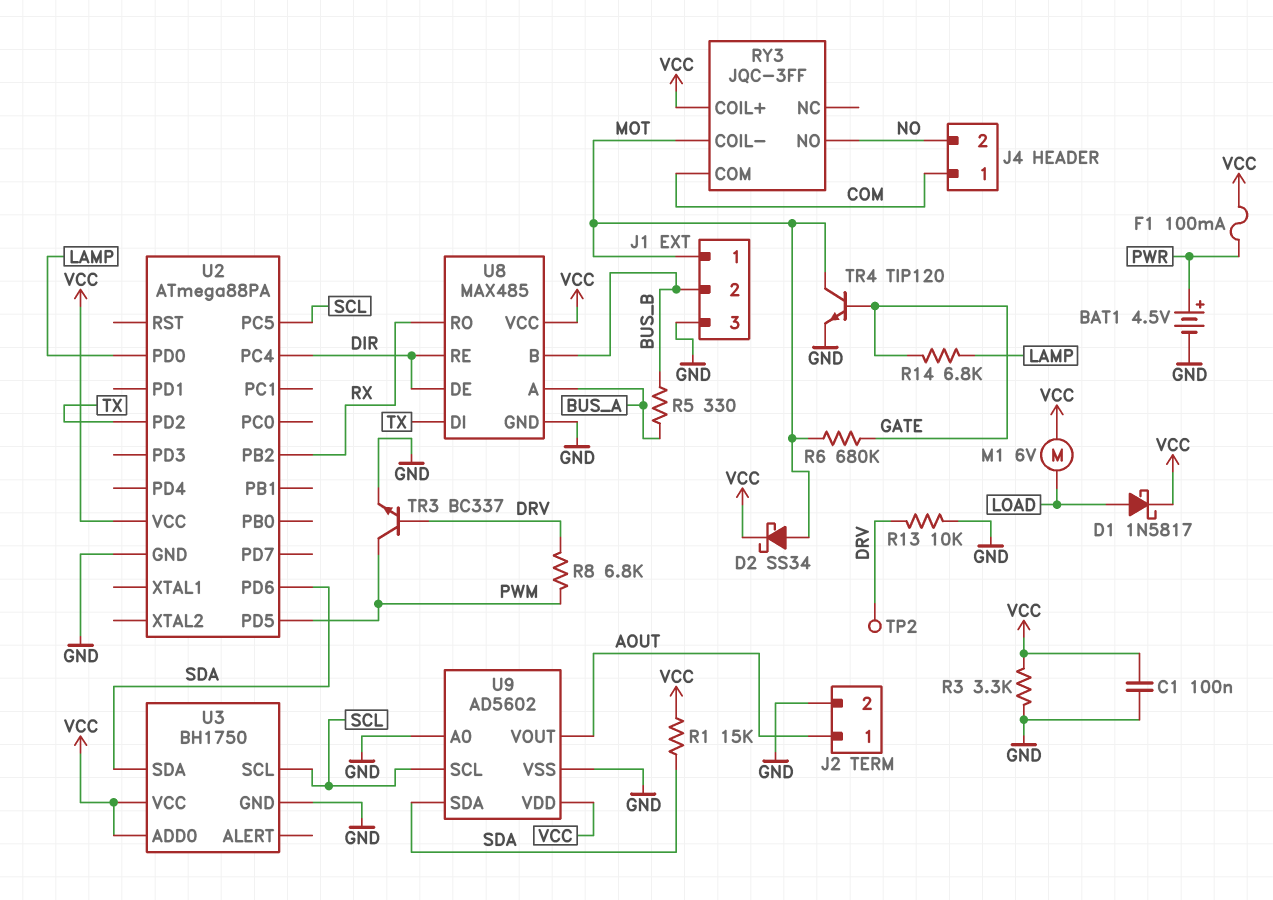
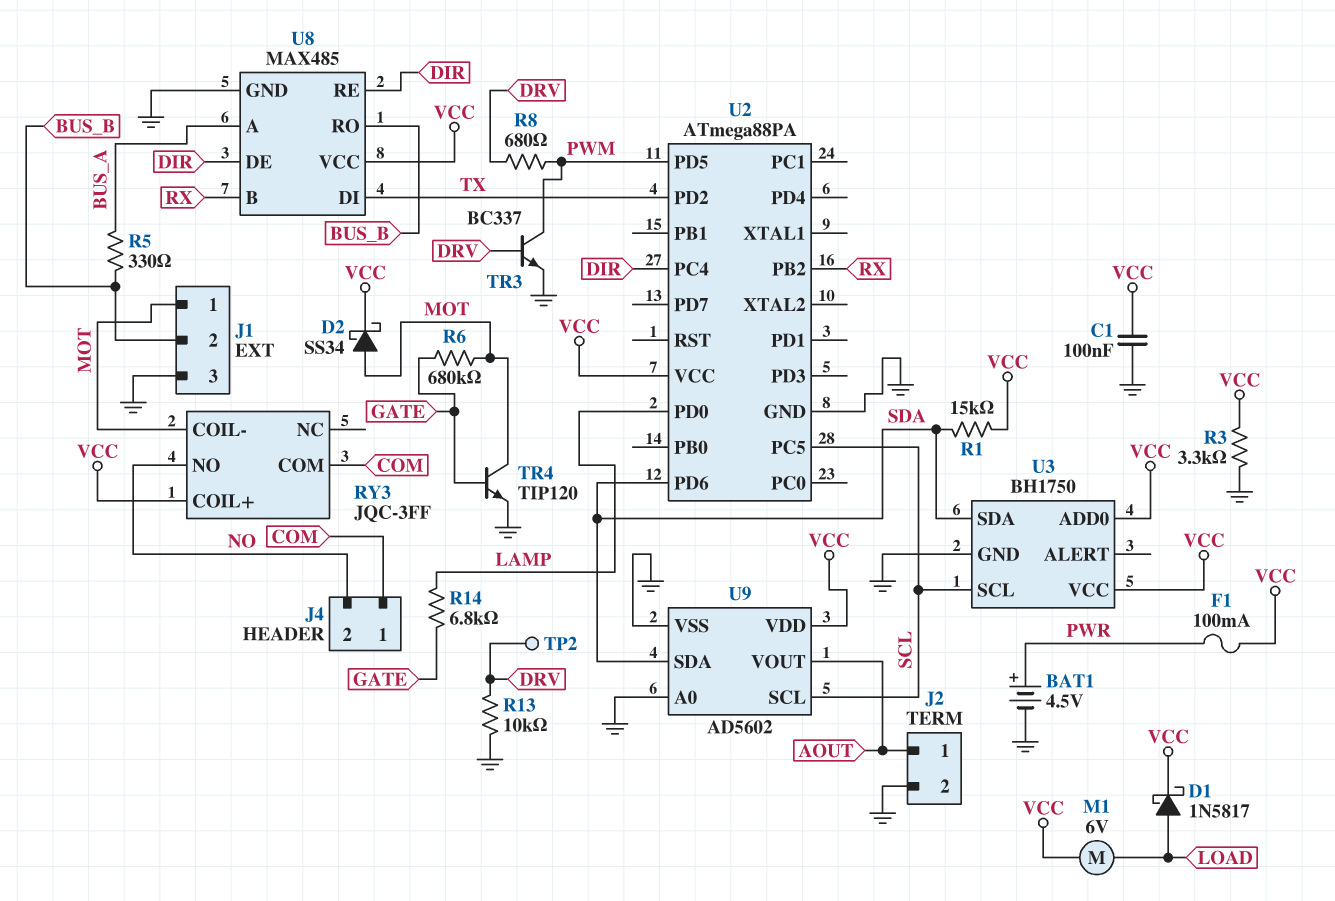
R8: 6.8k (DRV, PWM) -> 680 (DRV, PWM)
U8 pin B: BUS_B -> RX
U8 pin RO: RX -> BUS_B

